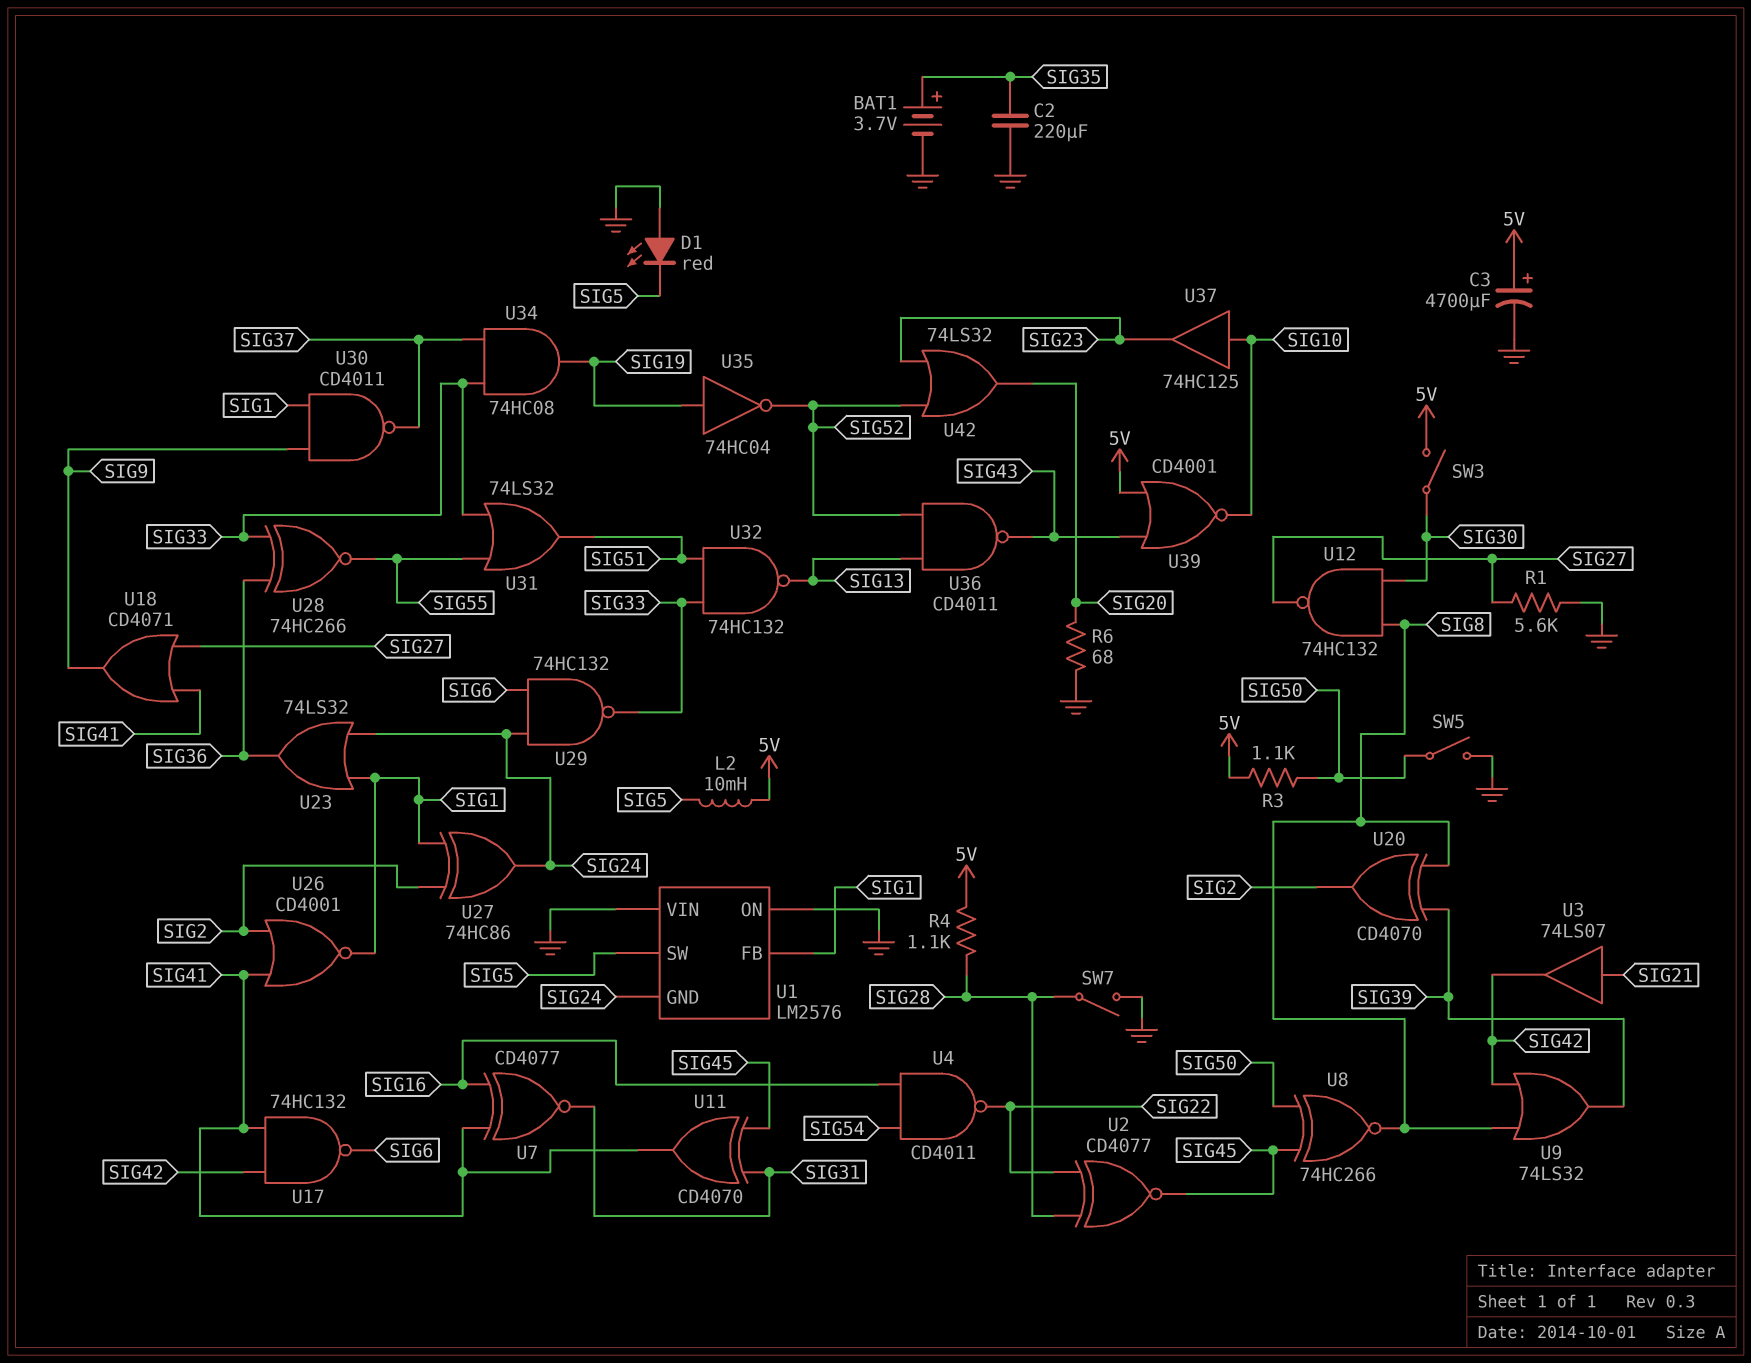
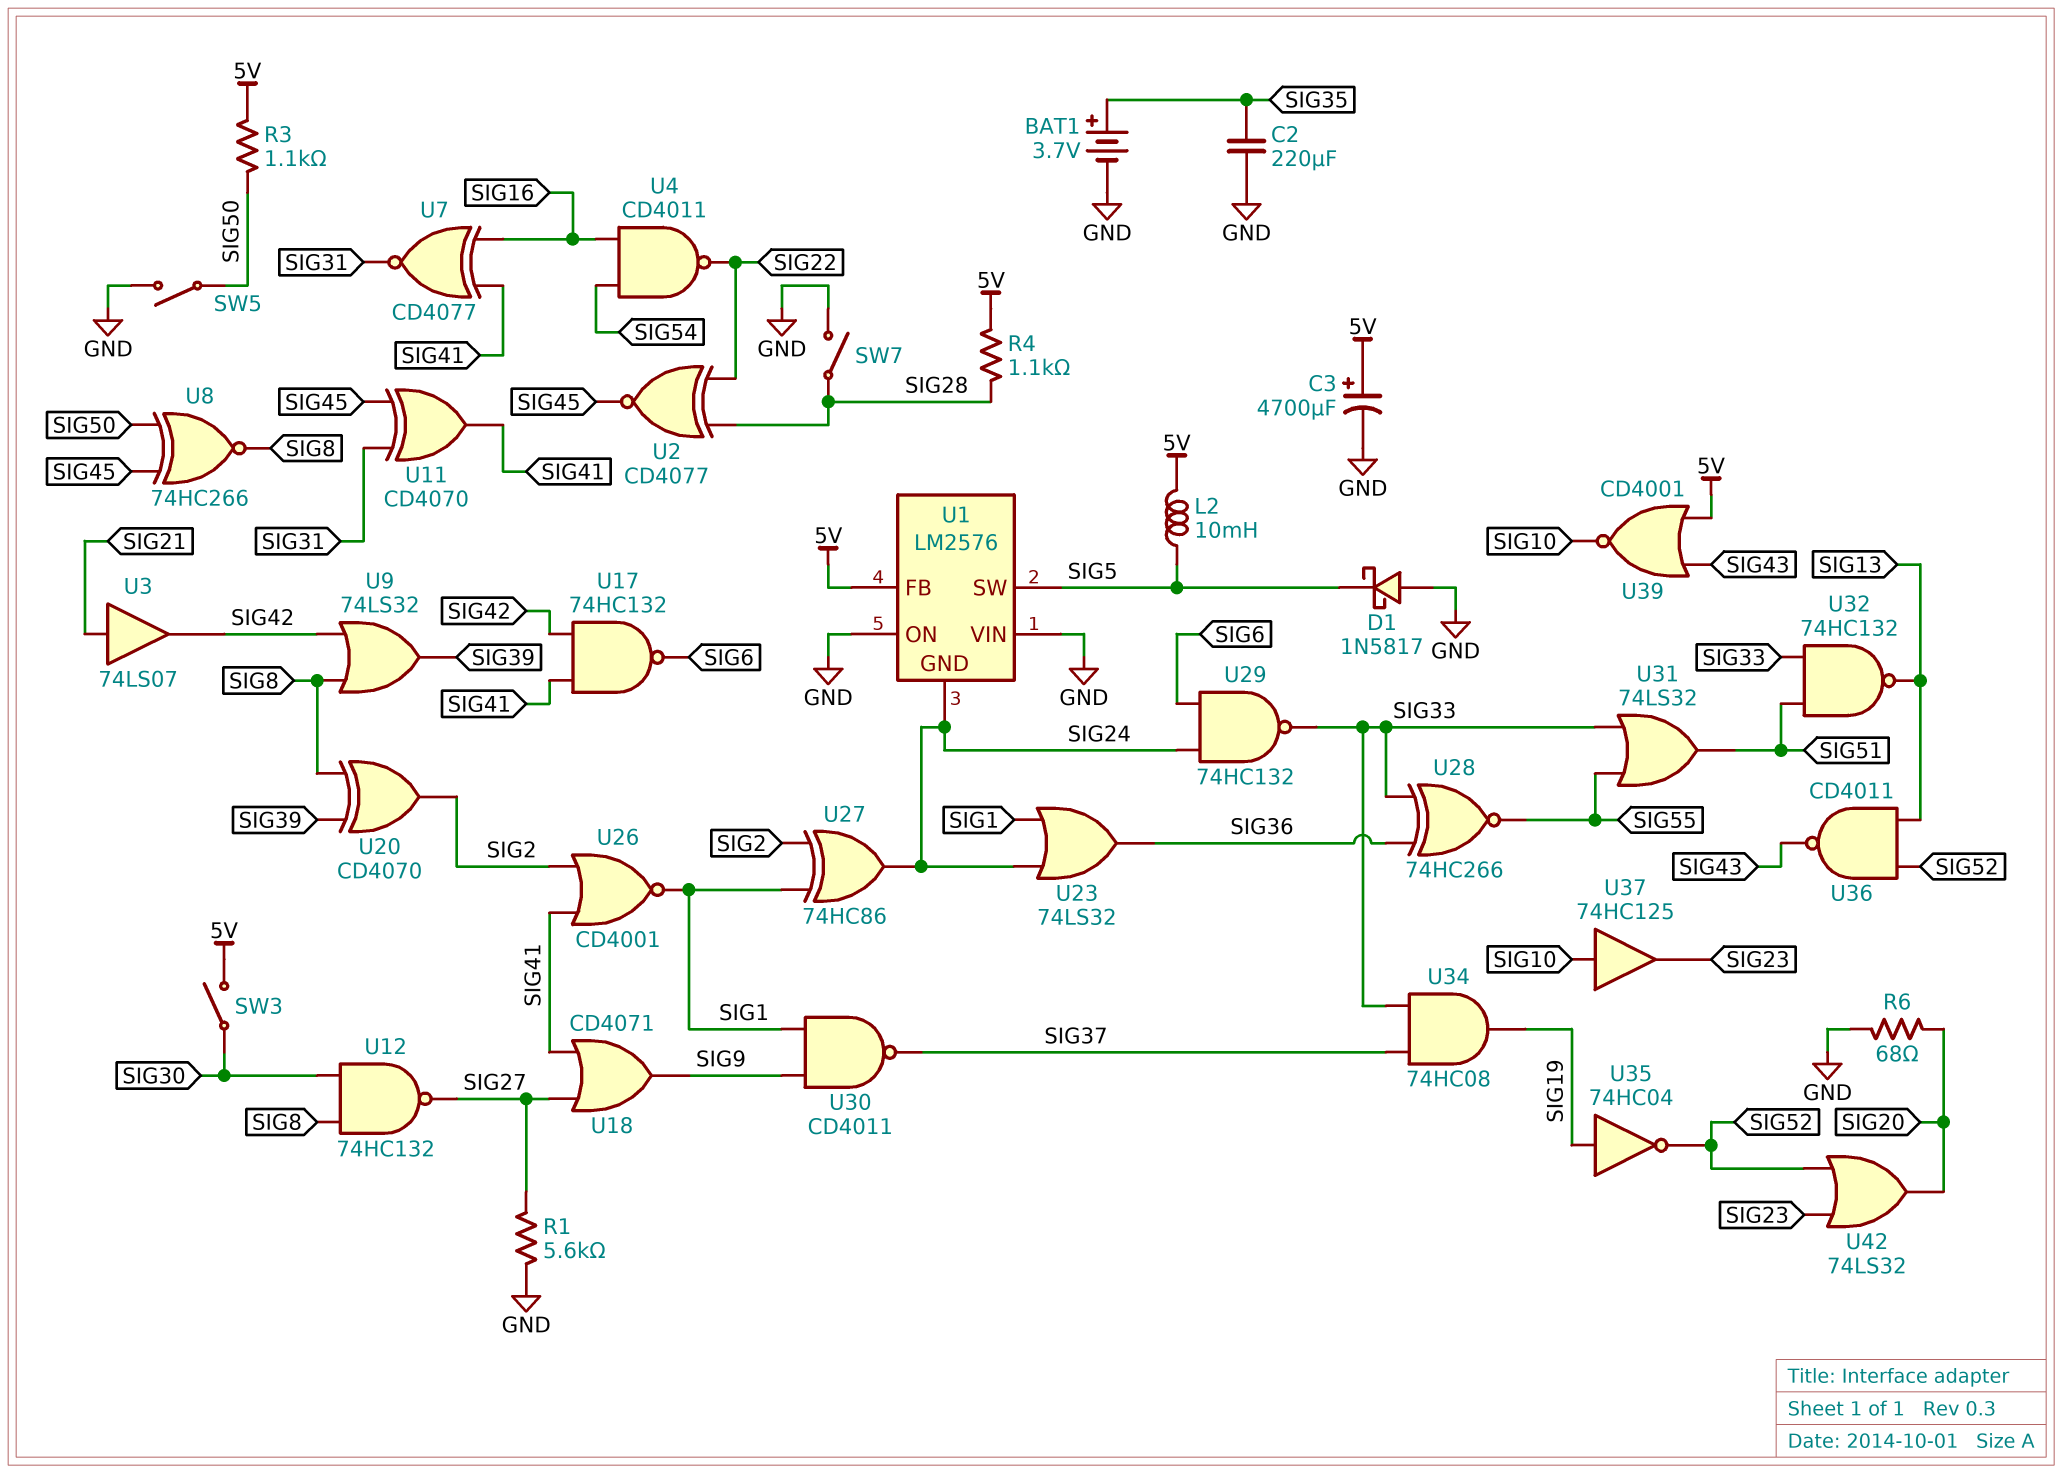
D1: LED red (A GND, K SIG5) -> schottky 1N5817 (A GND, K SIG5)
U1 pin FB: SIG1 -> 5V

